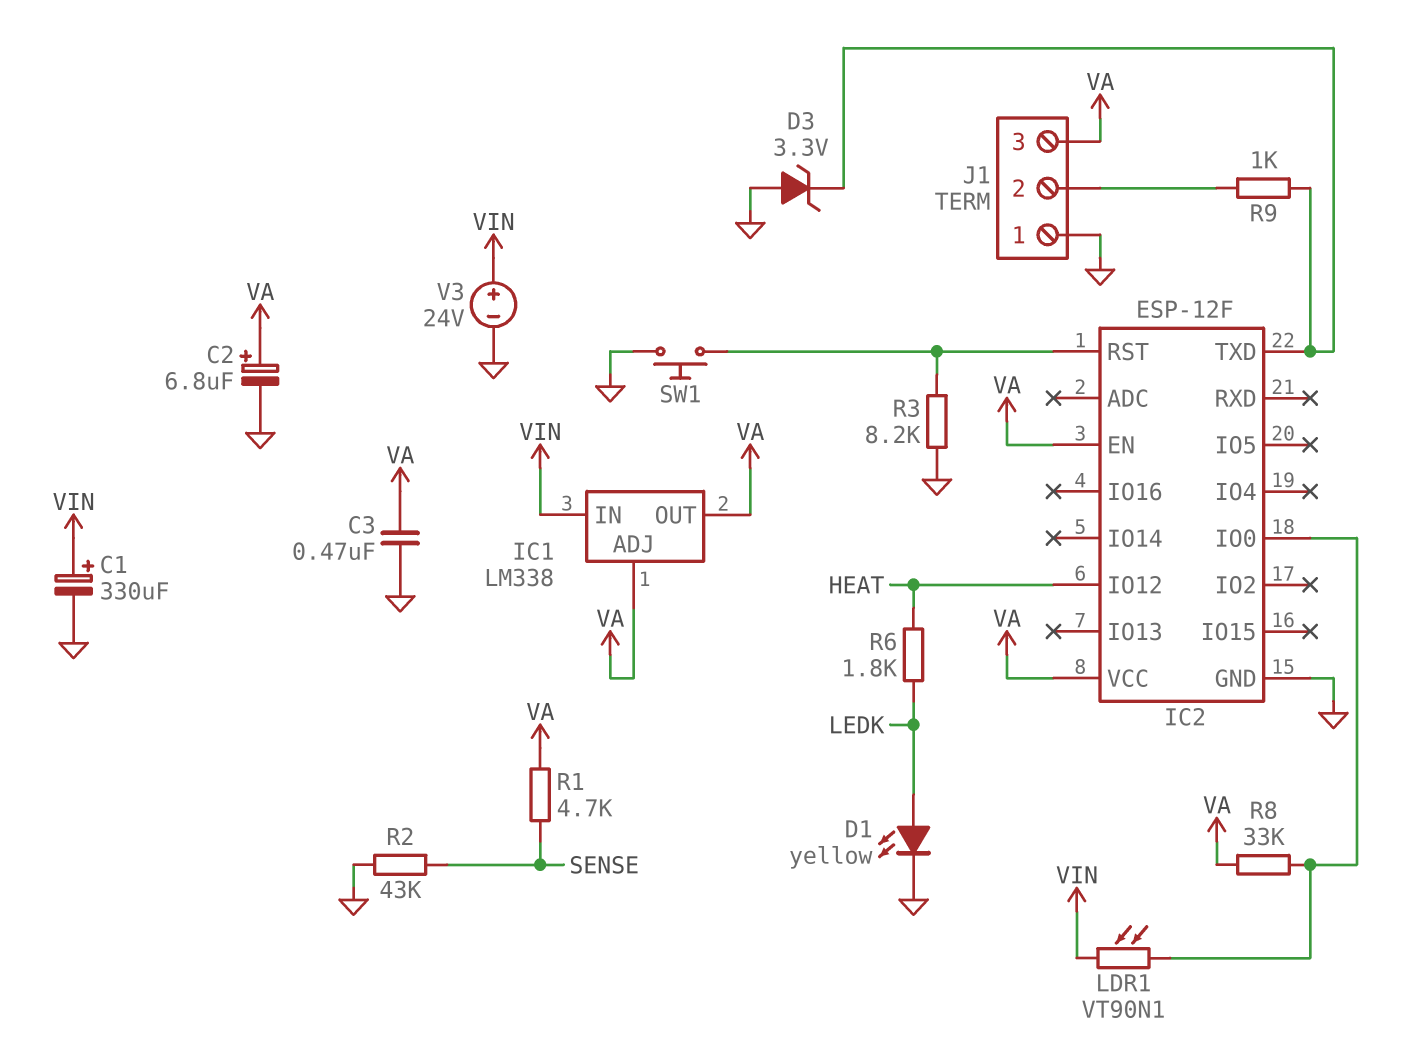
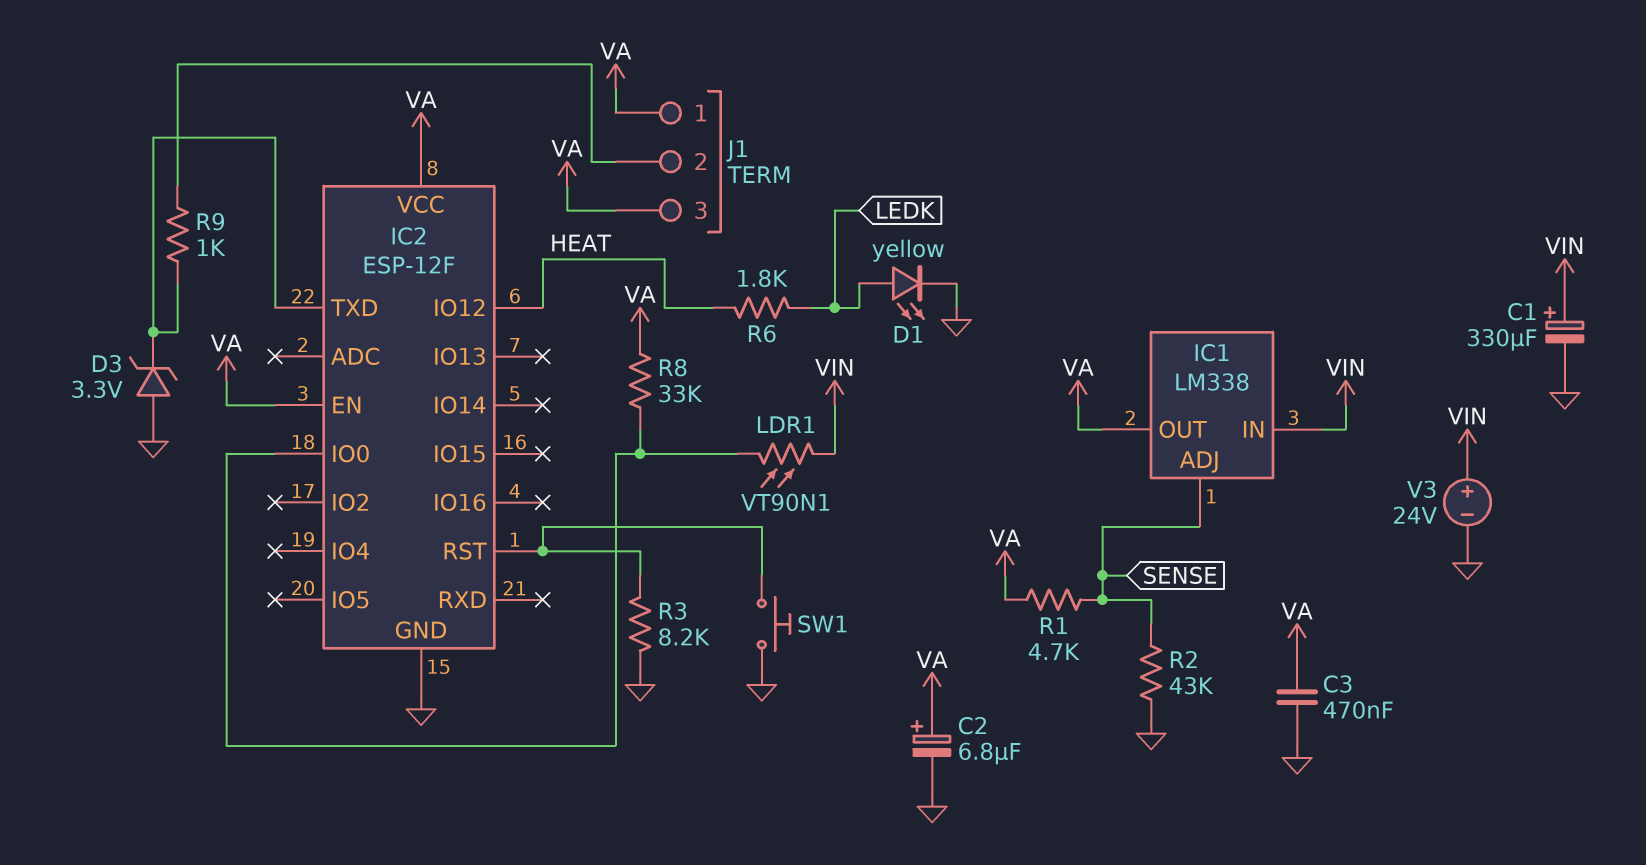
IC1 pin ADJ: VA -> SENSE
J1 pin 1: GND -> VA

